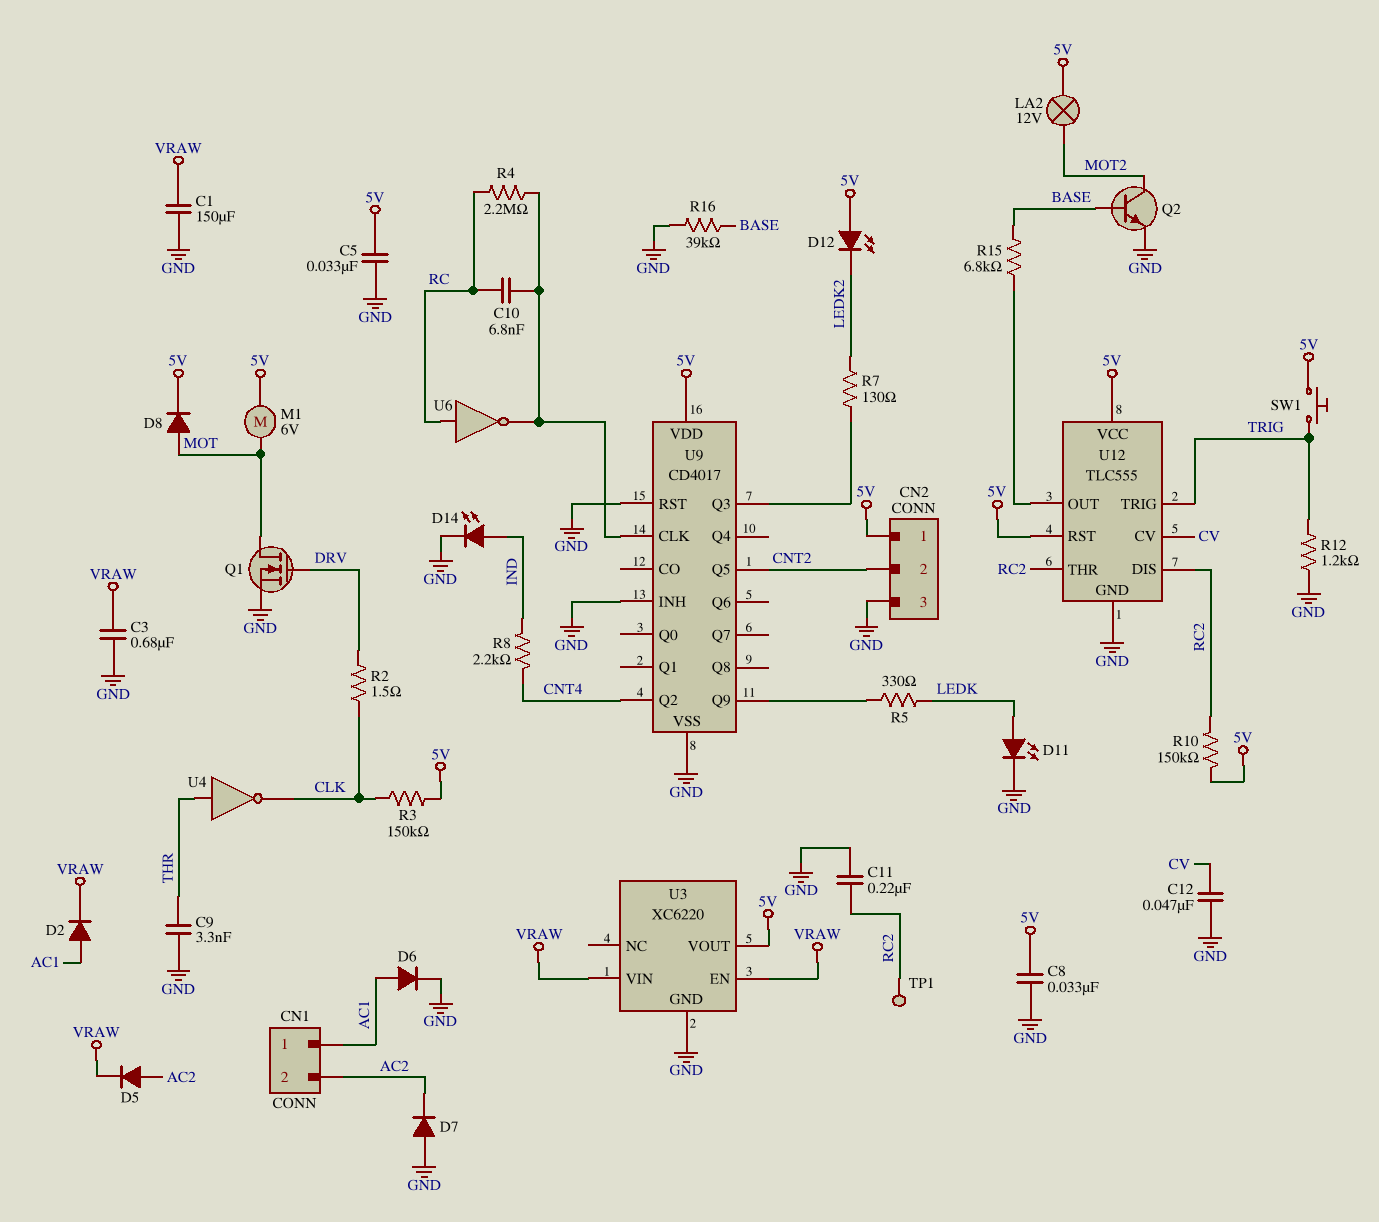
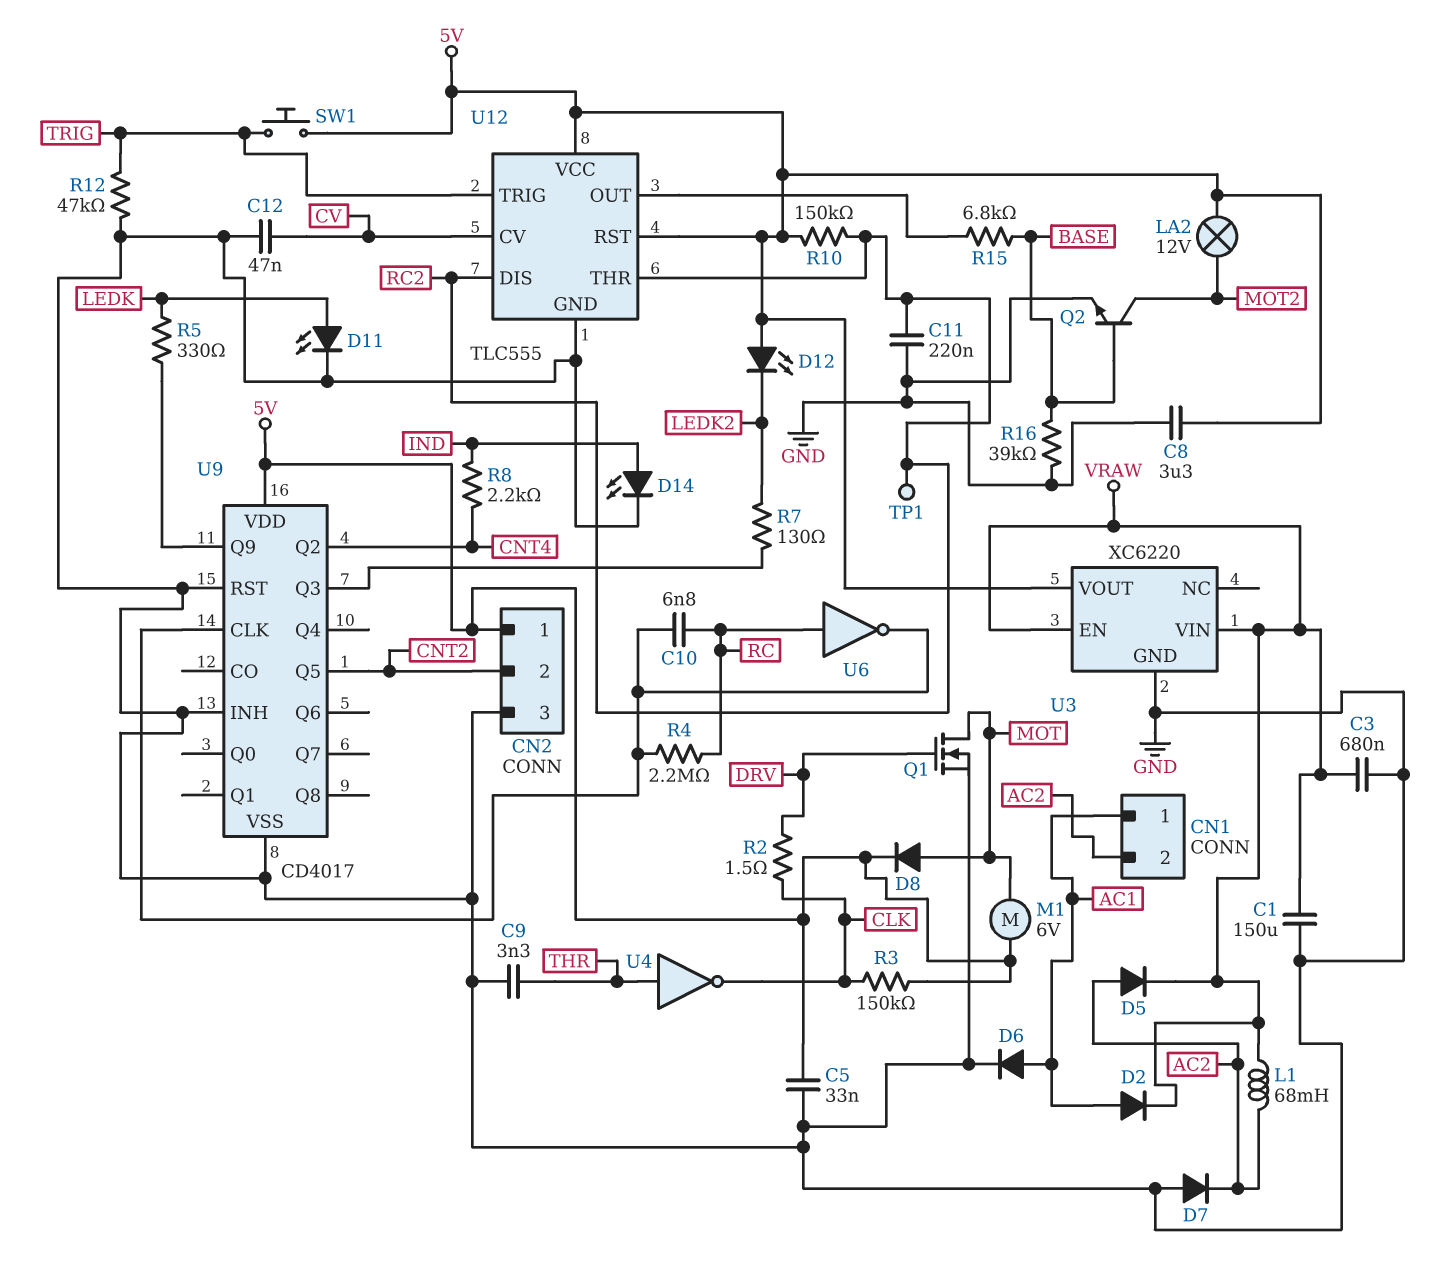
C8: 33nF (5V, GND) -> 3.3uF (5V, GND)
L1: none -> 68mH (AC2, VRAW)
R12: 1.2k (GND, TRIG) -> 47k (GND, TRIG)

